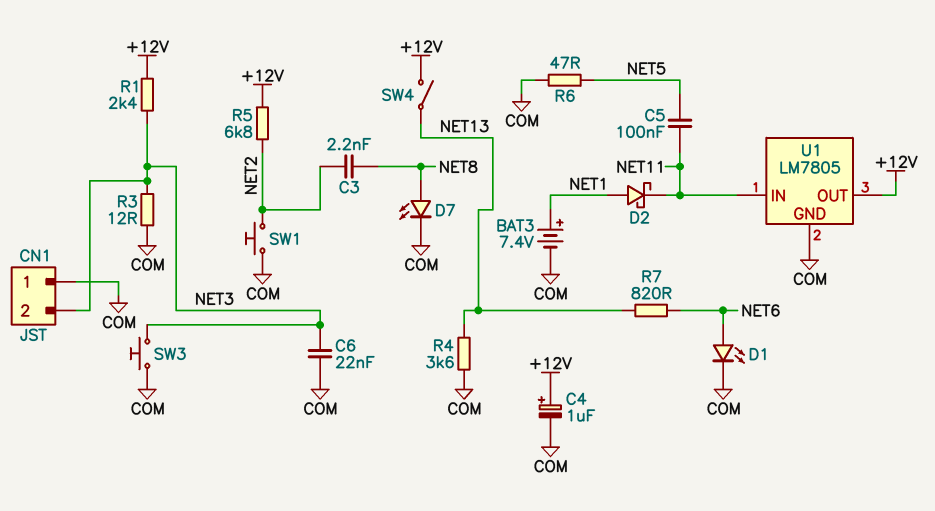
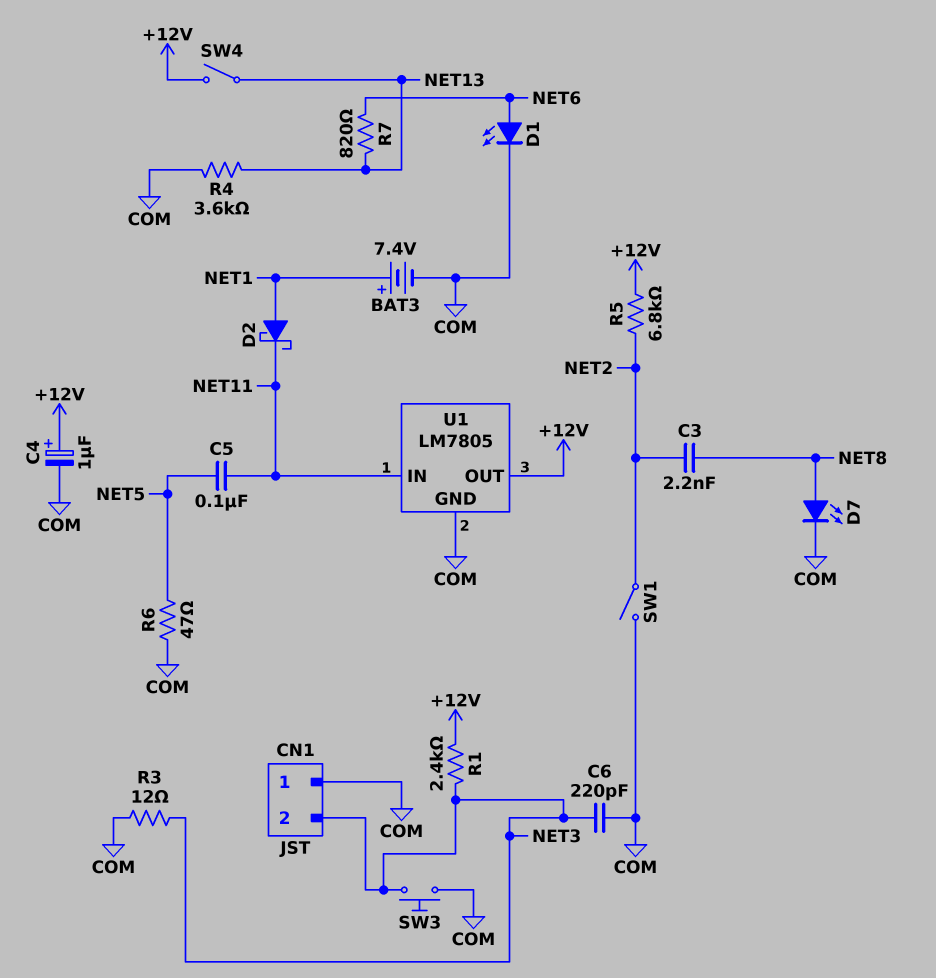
C6: 22nF (COM, NET3) -> 220pF (COM, NET3)
SW1: button (COM, NET2) -> switch (COM, NET2)

